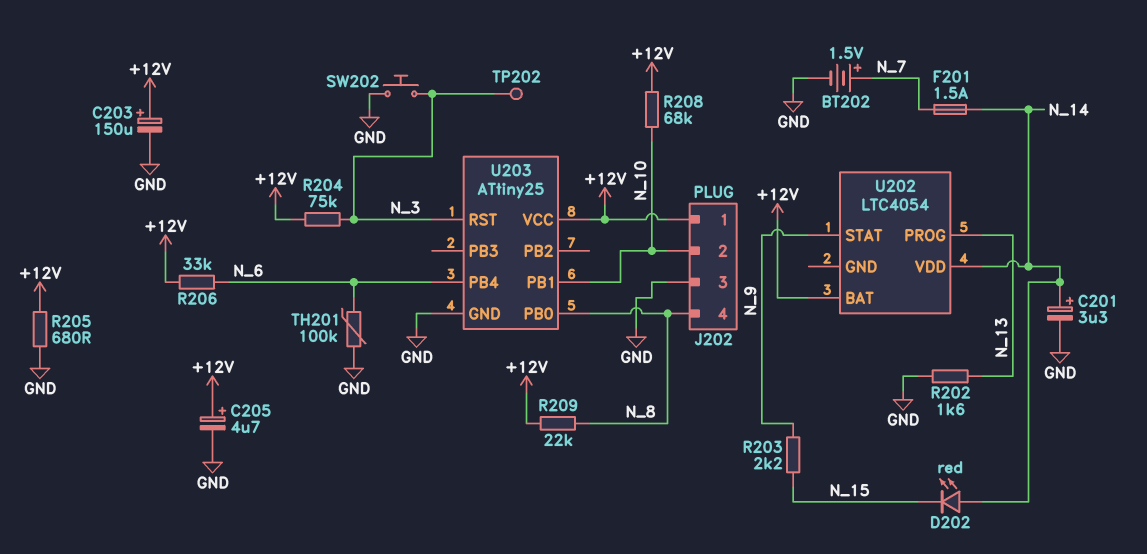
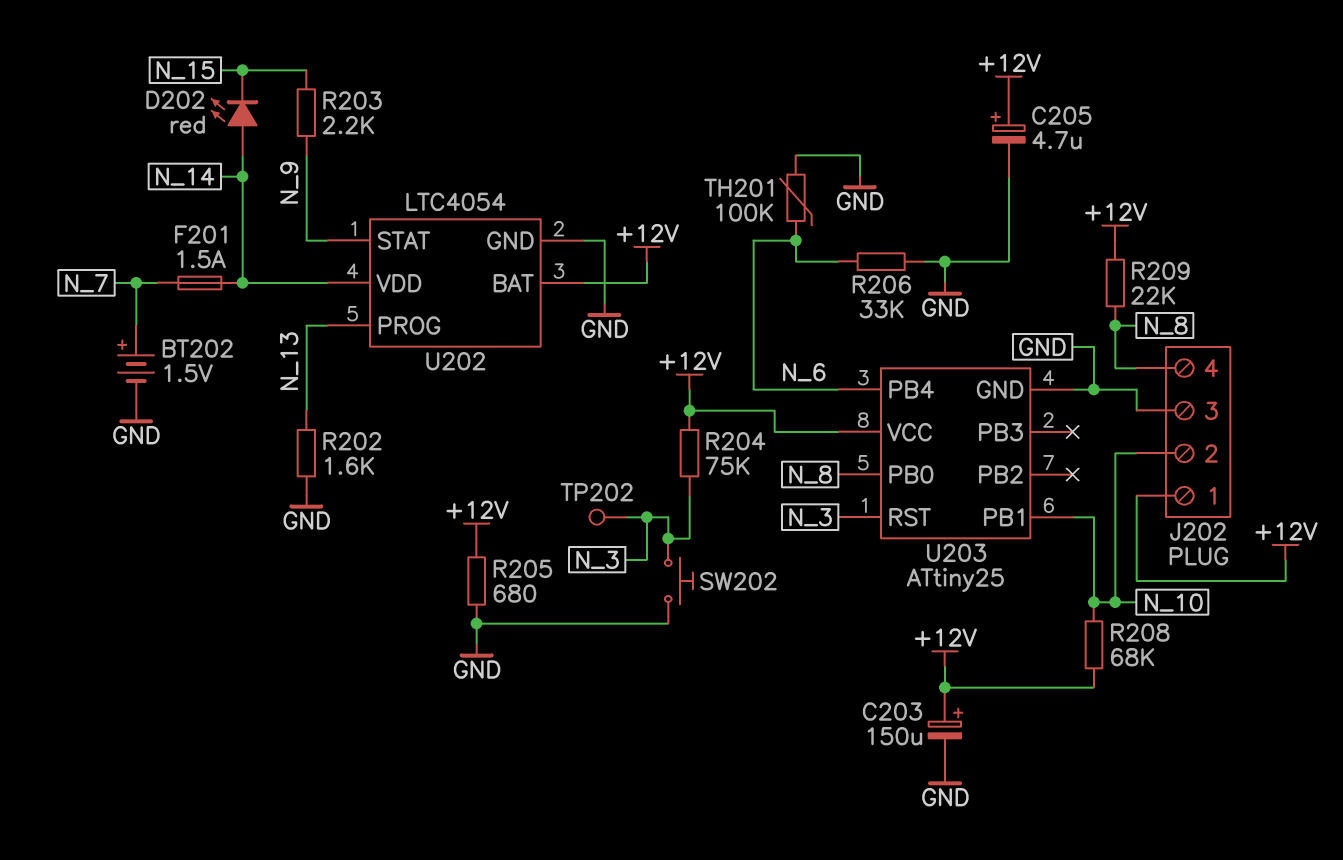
C201: 3.3uF (plus N_14, minus GND) -> none
R206: 33k (+12V, N_6) -> 33k (GND, N_6)
U202 pin GND: none -> GND

